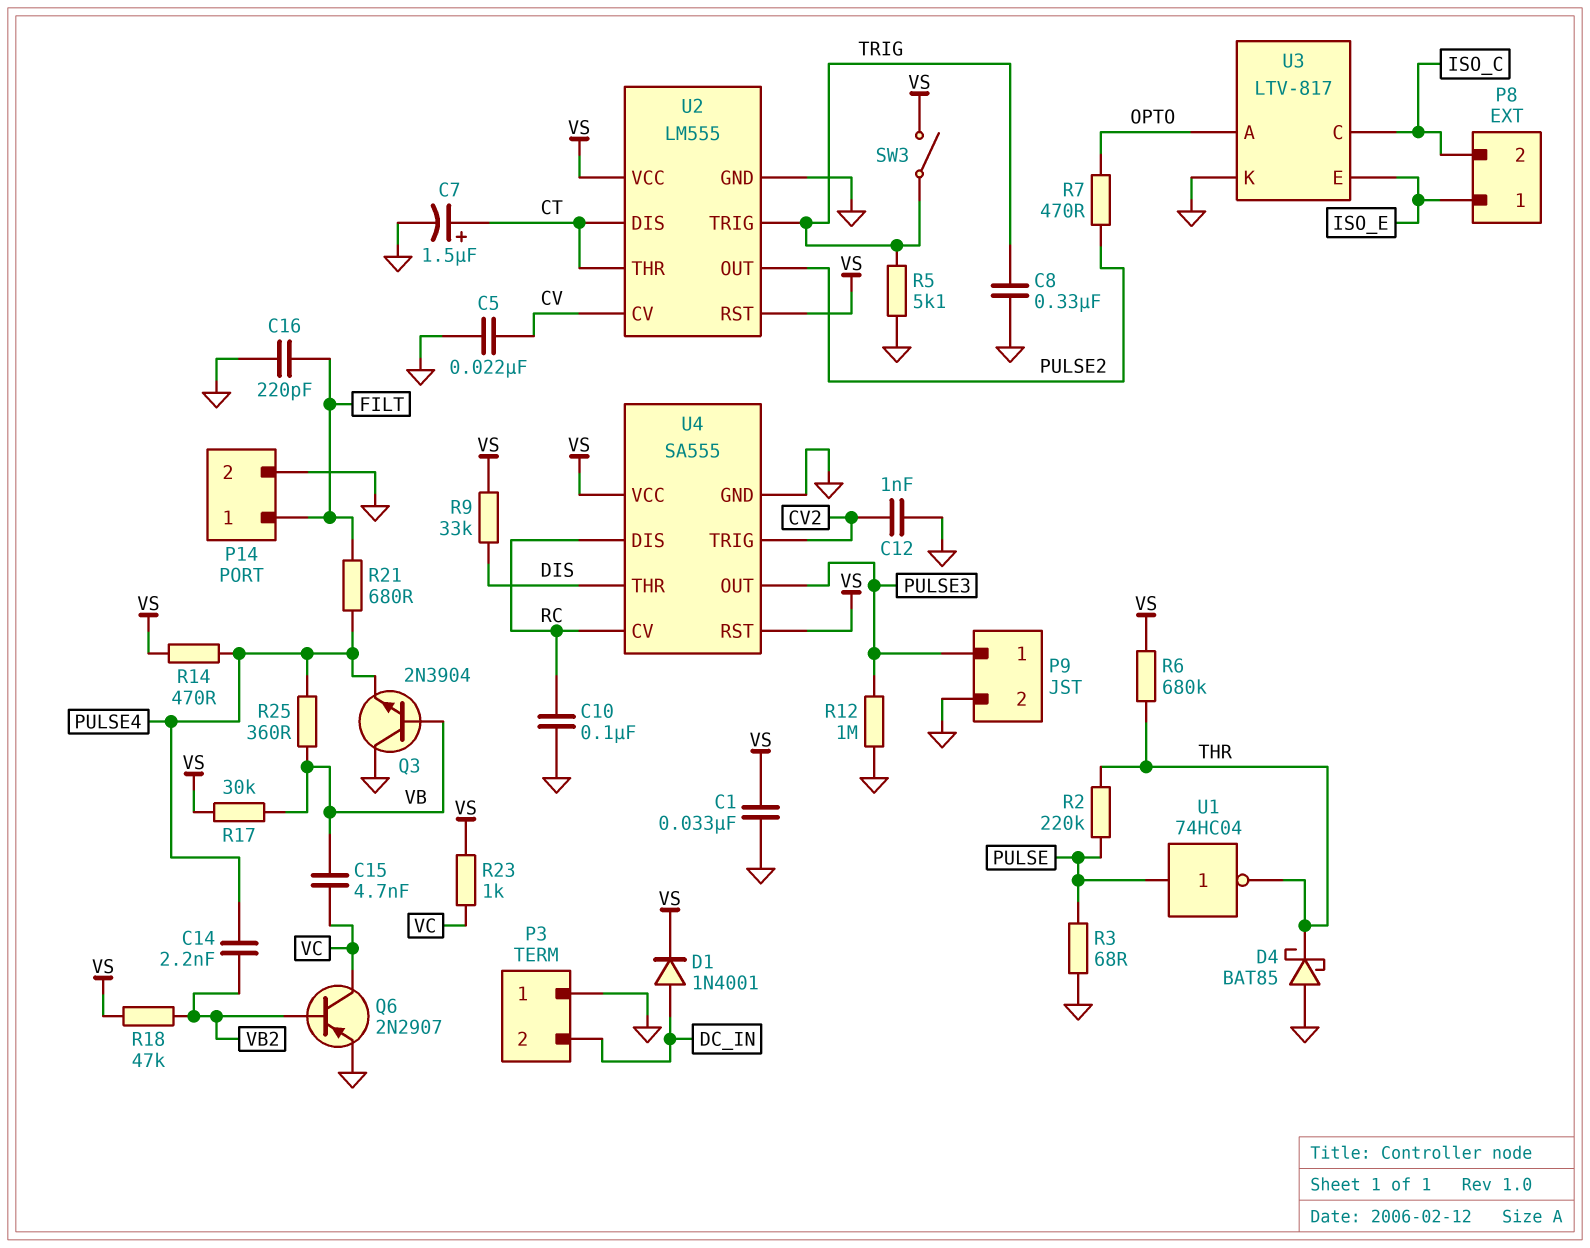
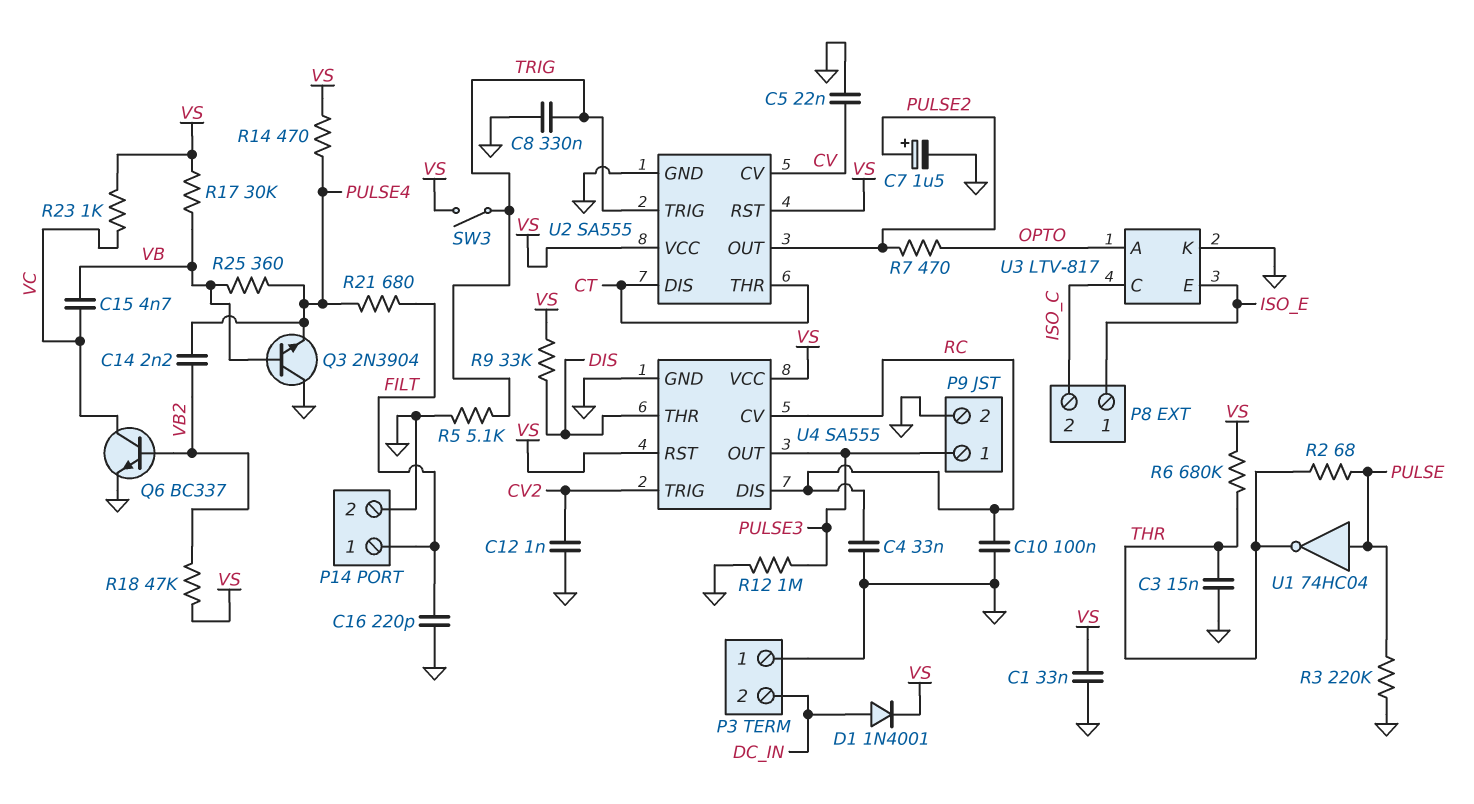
C3: none -> 15nF (GND, THR)
C4: none -> 33nF (GND, RC)
C7: 1.5uF (plus CT, minus GND) -> 1.5uF (plus PULSE2, minus GND)
D4: schottky BAT85 (A GND, K THR) -> none
Q6: PNP 2N2907 (B VB2, C VC, E GND) -> NPN BC337 (B VB2, C VC, E GND)
R2: 220k (PULSE, THR) -> 68 (PULSE, THR)
R3: 68 (GND, PULSE) -> 220k (GND, PULSE)
U2: LM555 -> SA555

